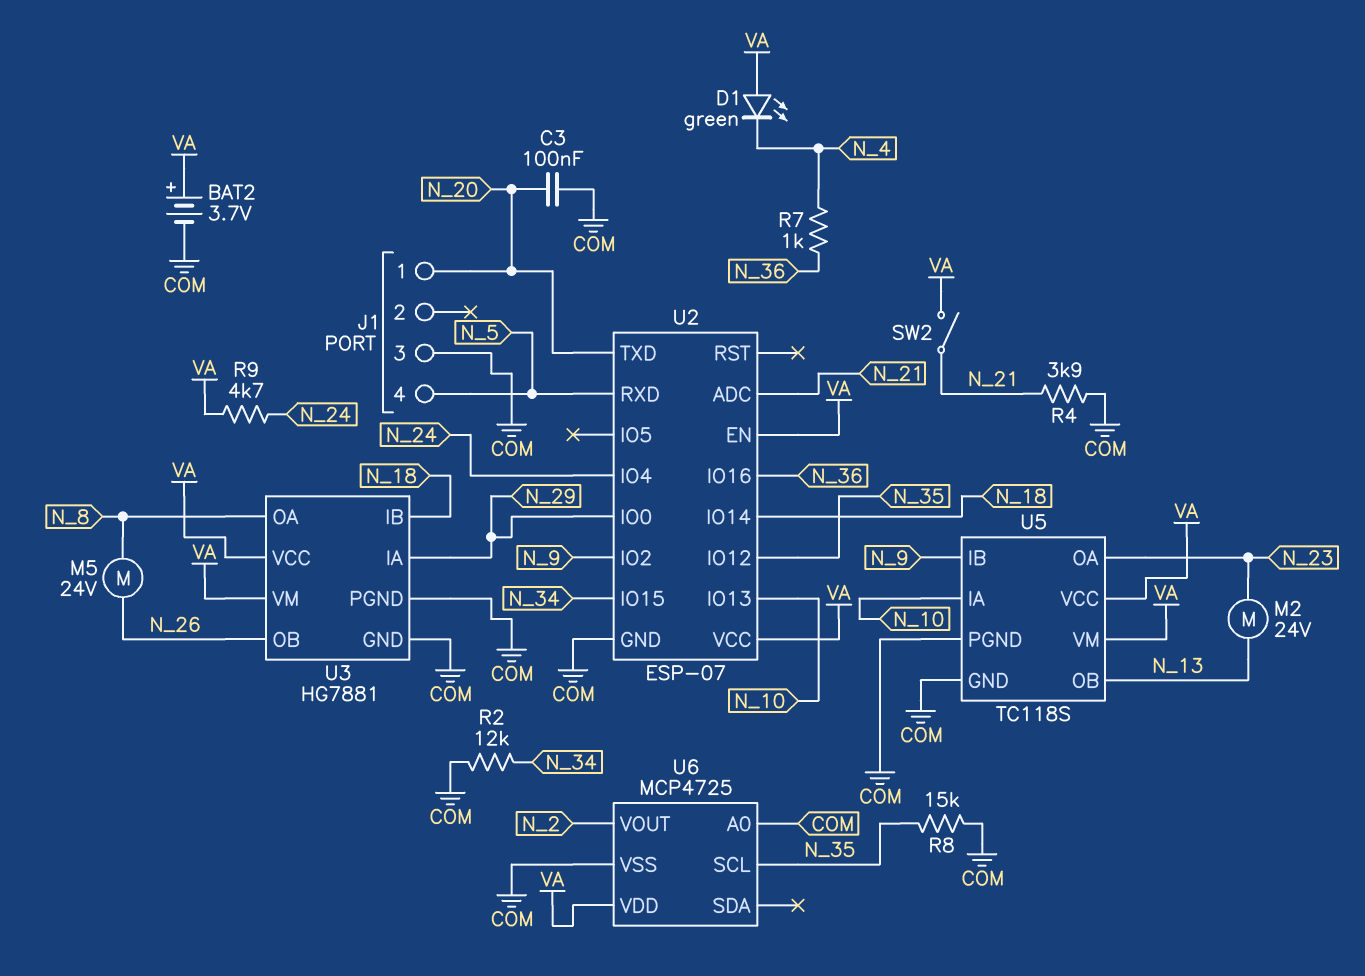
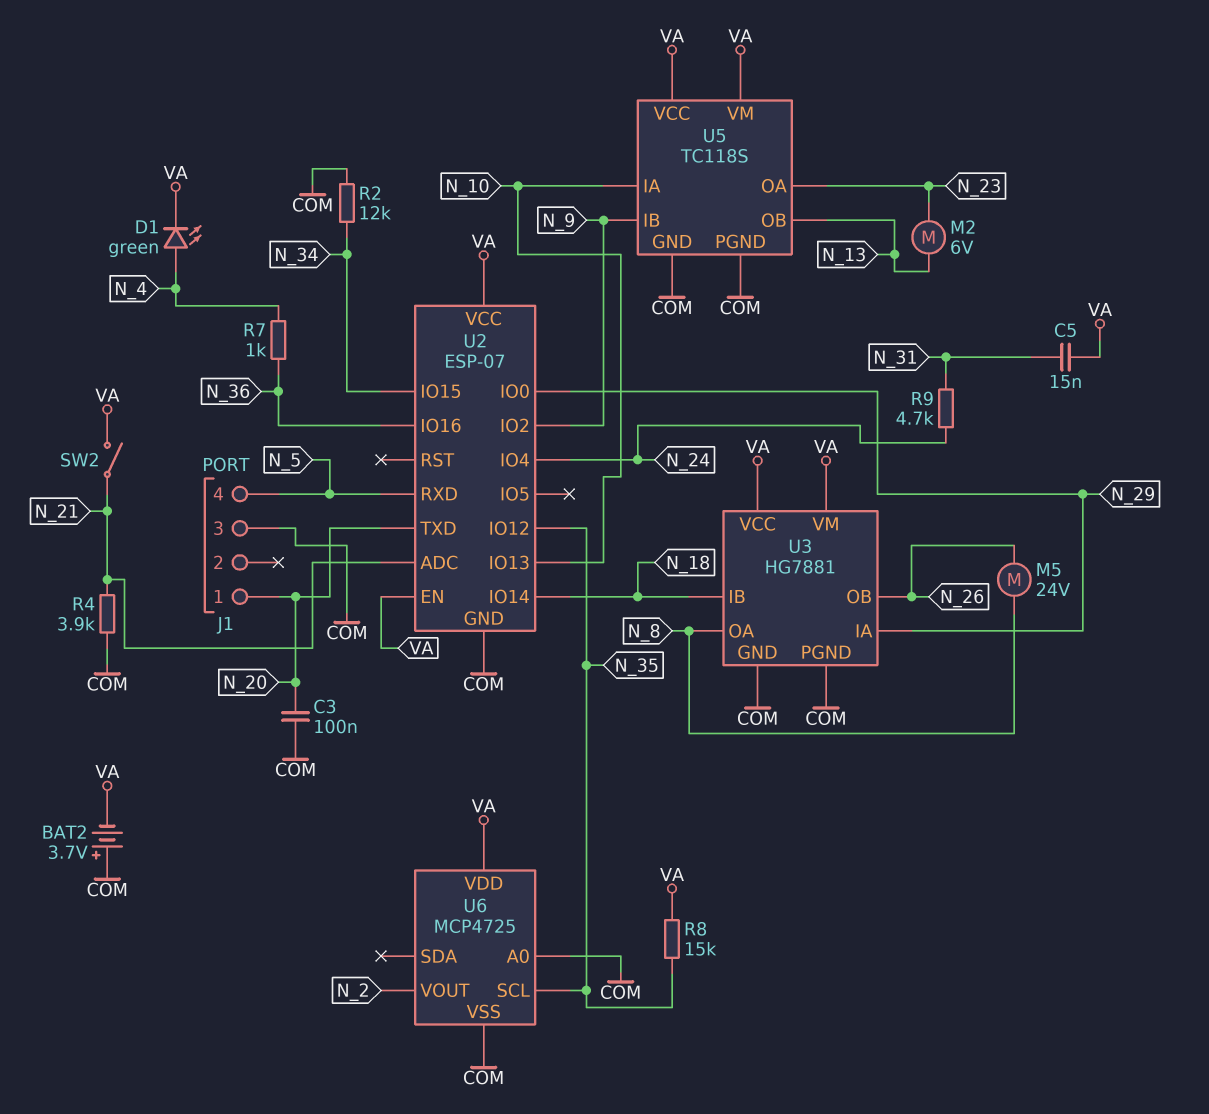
BAT2: 3.7V (plus VA, minus COM) -> 3.7V (plus COM, minus VA)
C5: none -> 15nF (N_31, VA)
D1: LED green (A VA, K N_4) -> LED green (A N_4, K VA)
M2: motor 24V (N_13, N_23) -> motor 6V (N_13, N_23)
R8: 15k (COM, N_35) -> 15k (N_35, VA)
R9: 4.7k (N_24, VA) -> 4.7k (N_24, N_31)

